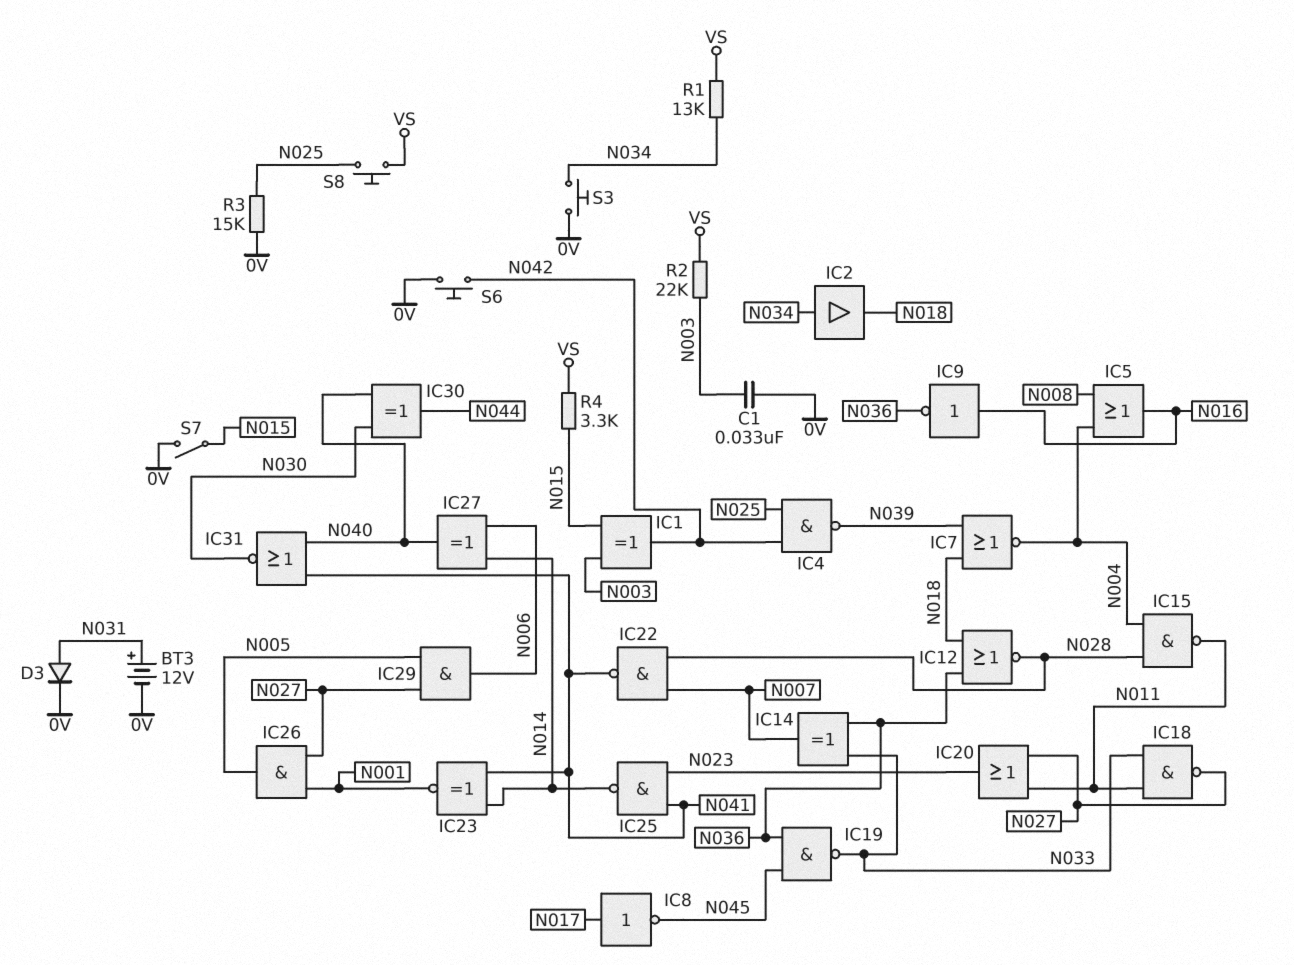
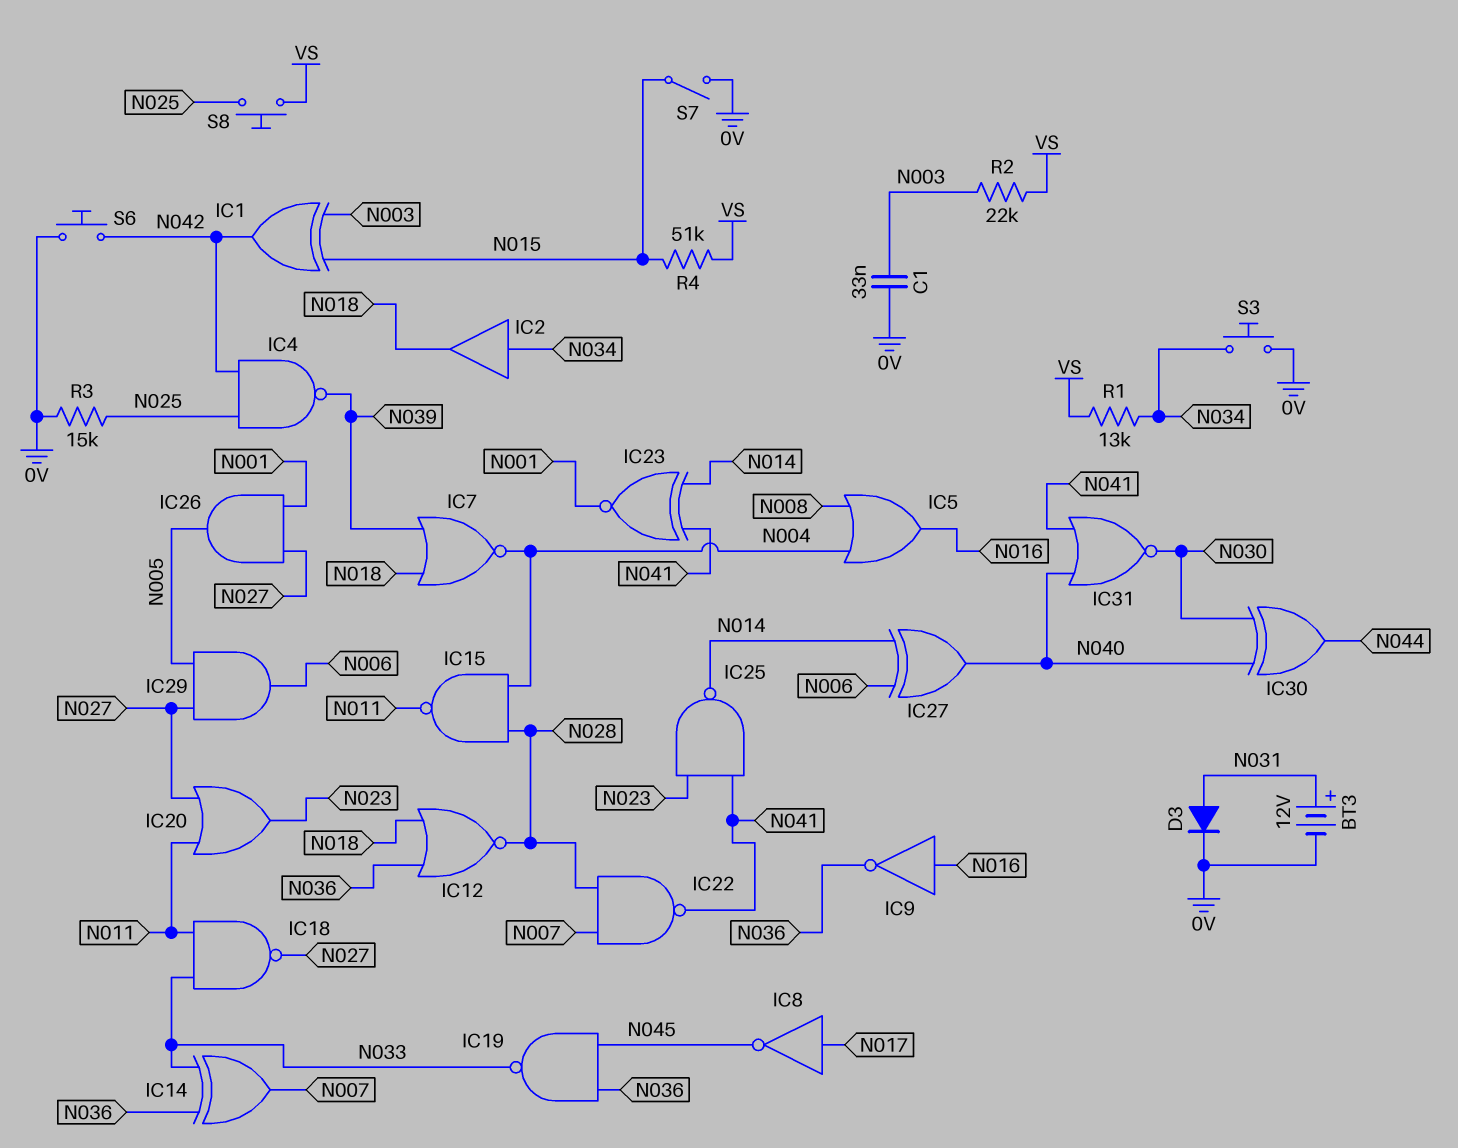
R4: 3.3k (N015, VS) -> 51k (N015, VS)

